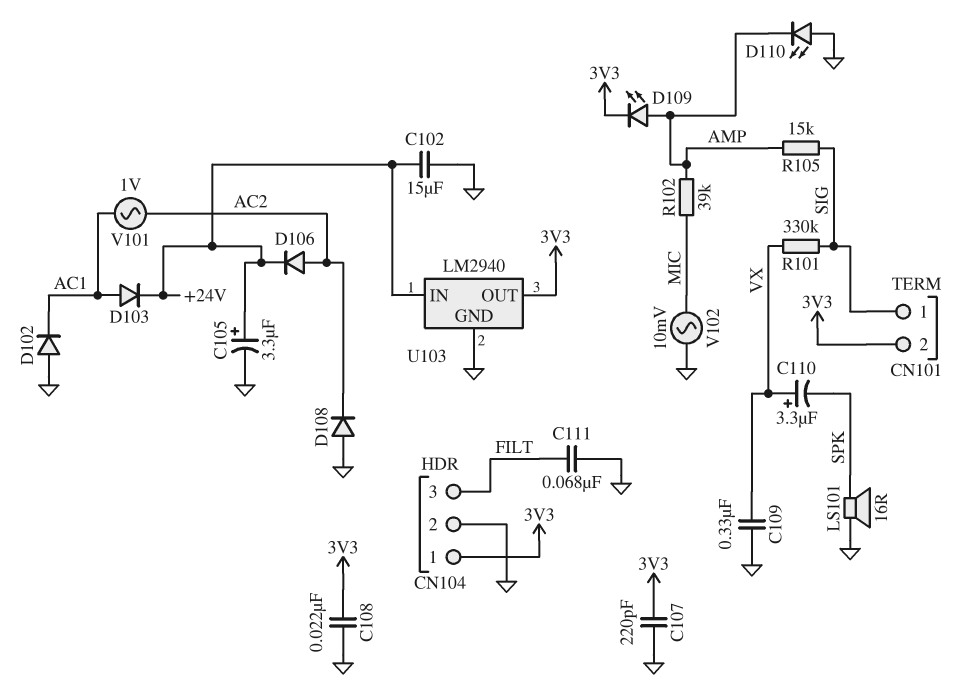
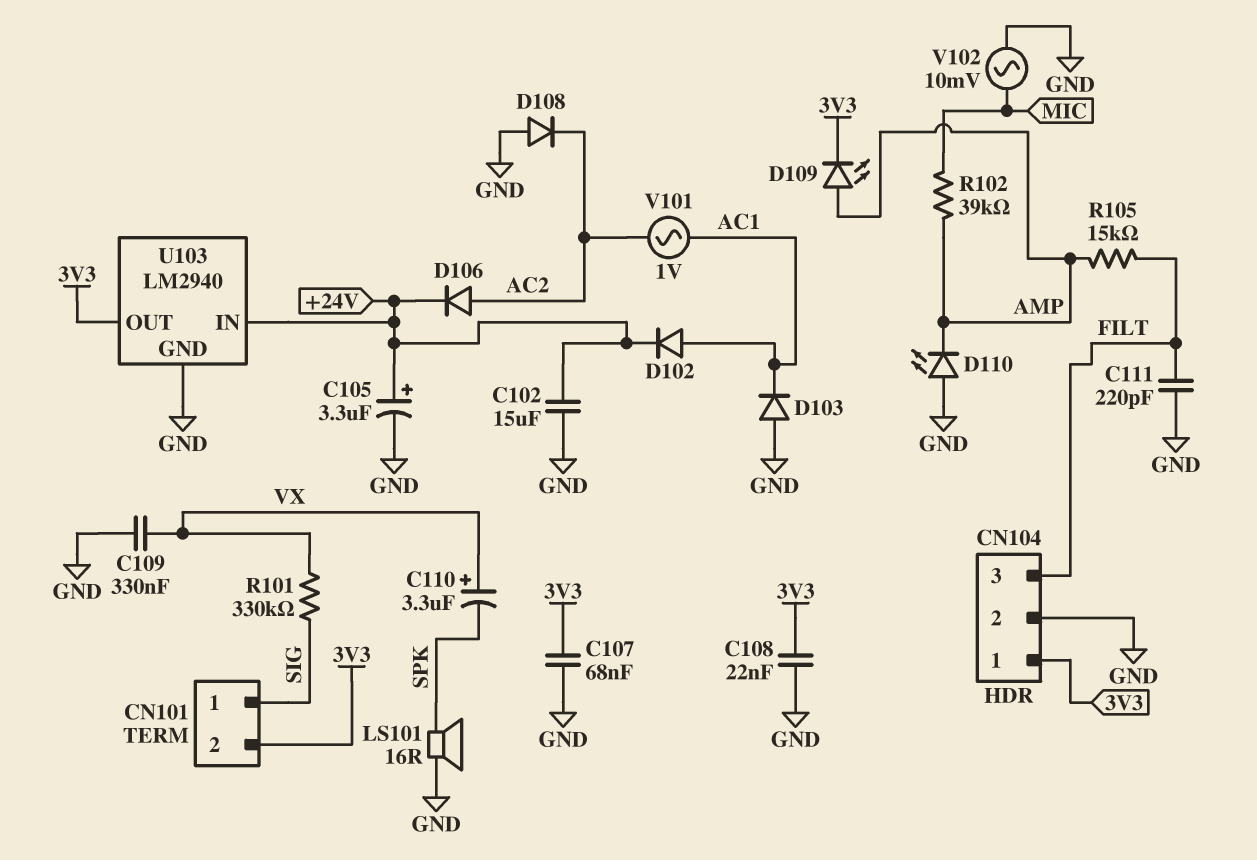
C107: 220pF (3V3, GND) -> 68nF (3V3, GND)
C111: 68nF (FILT, GND) -> 220pF (FILT, GND)
D102: diode (A GND, K AC1) -> diode (A AC1, K +24V)
D103: diode (A AC1, K +24V) -> diode (A GND, K AC1)
R105: 15k (AMP, SIG) -> 15k (AMP, FILT)

